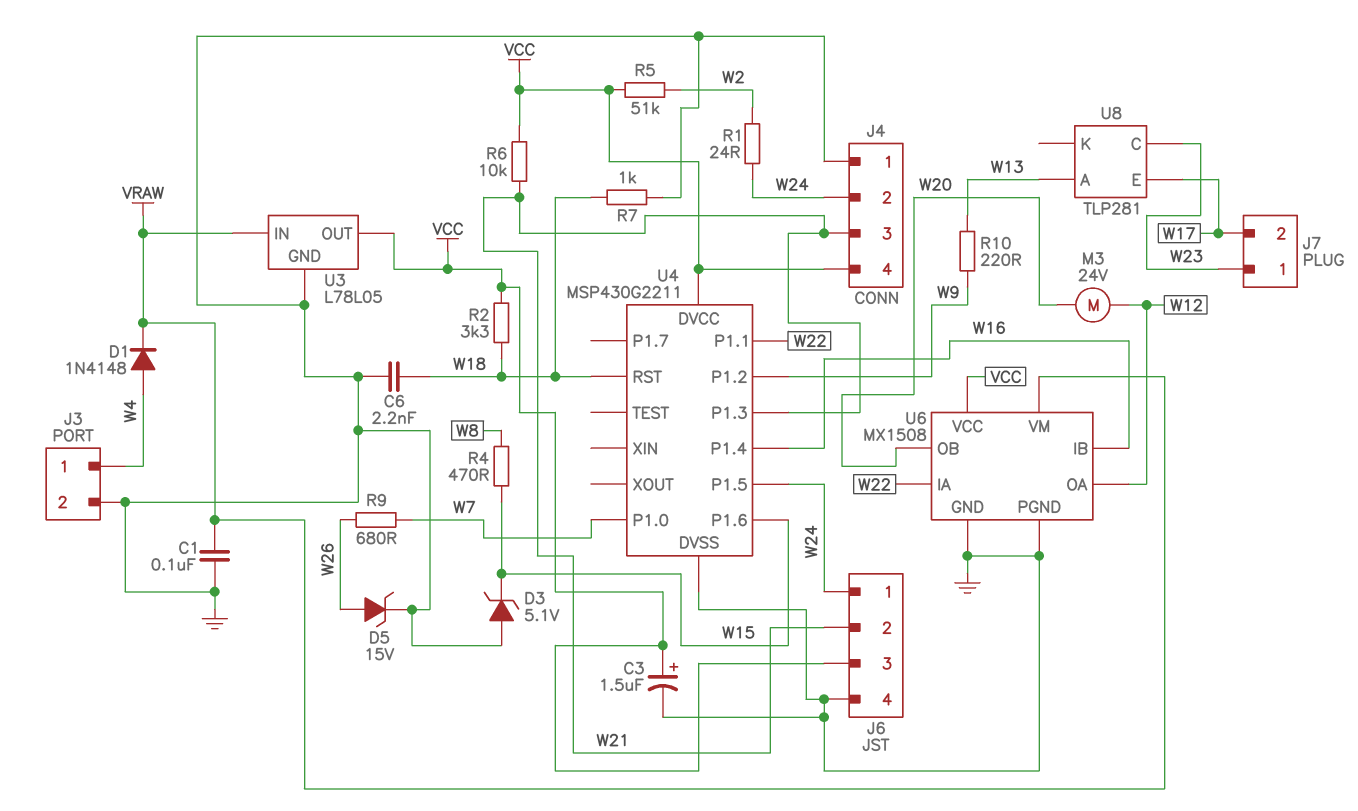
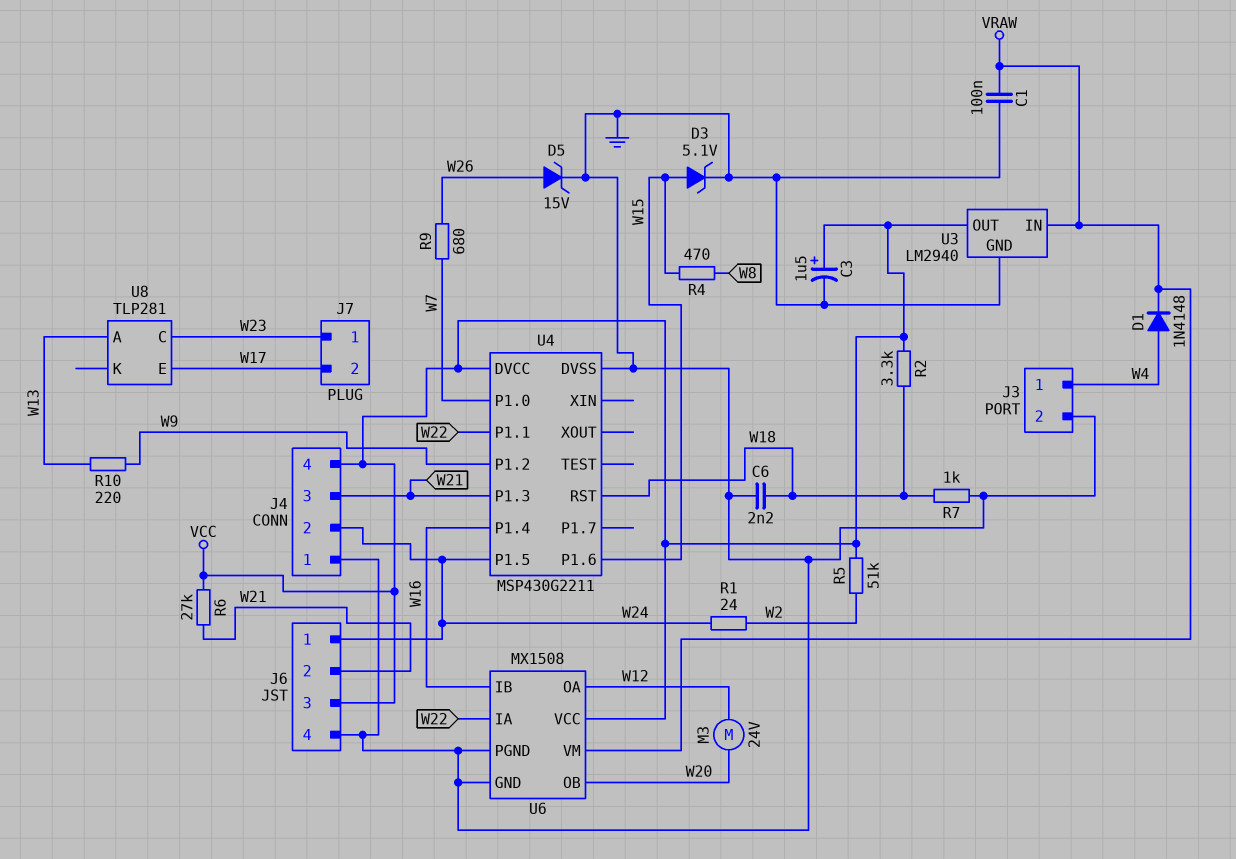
D3: zener 5.1V (A GND, K W15) -> zener 5.1V (A W15, K GND)
R6: 10k (VCC, W21) -> 27k (VCC, W21)
U3: L78L05 -> LM2940

